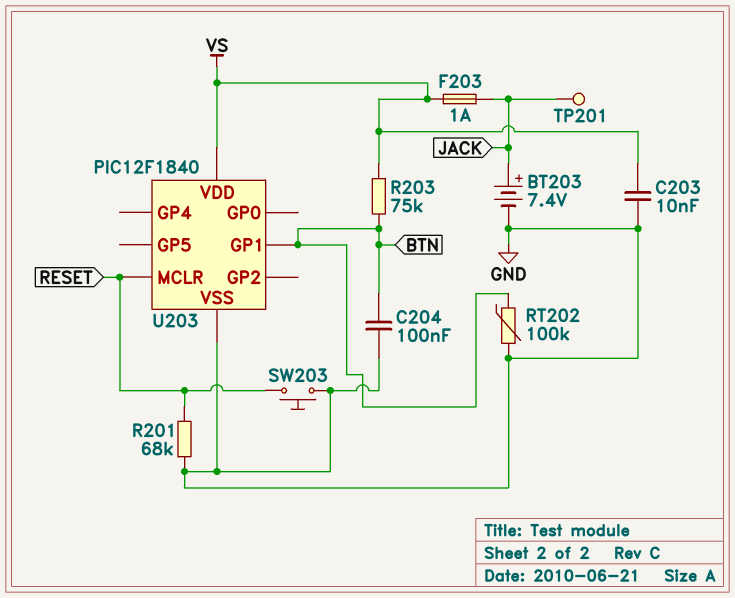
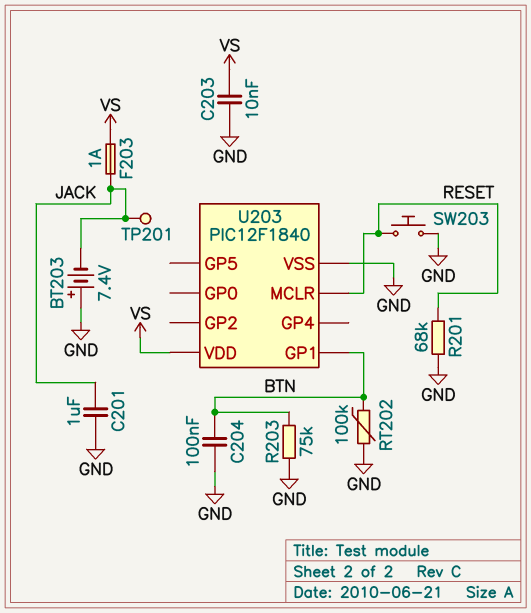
BT203: 7.4V (plus JACK, minus GND) -> 7.4V (plus GND, minus JACK)
C201: none -> 1uF (GND, JACK)
R203: 75k (BTN, VS) -> 75k (BTN, GND)

